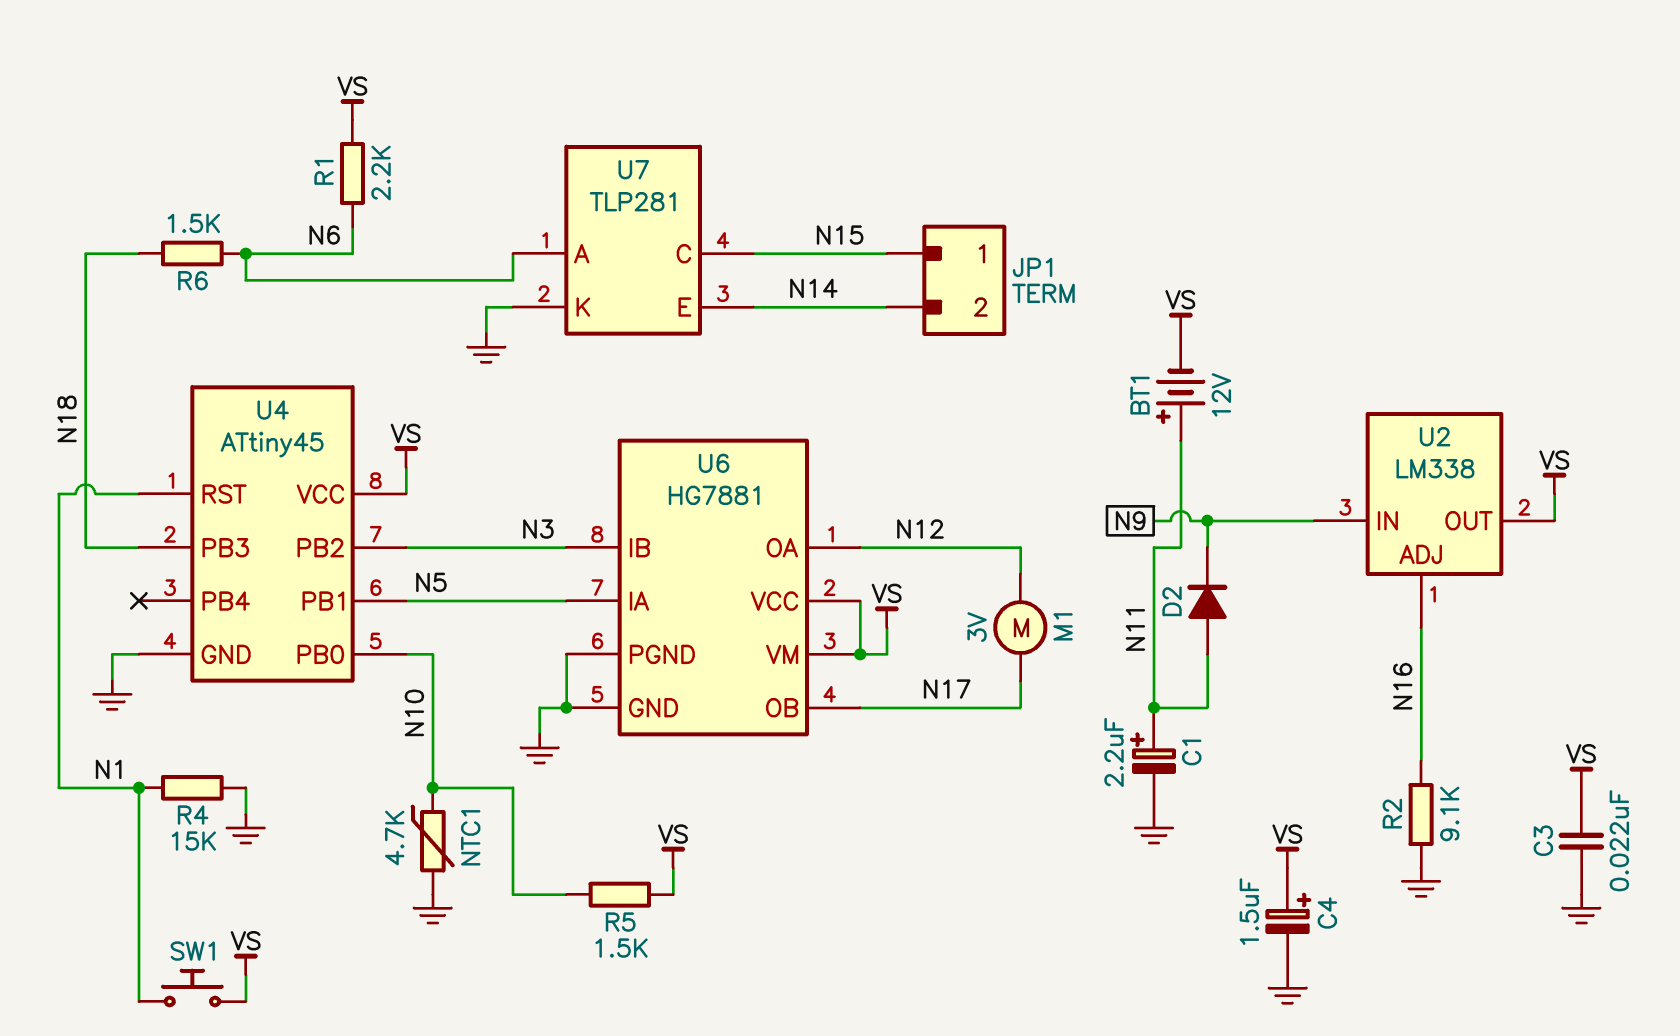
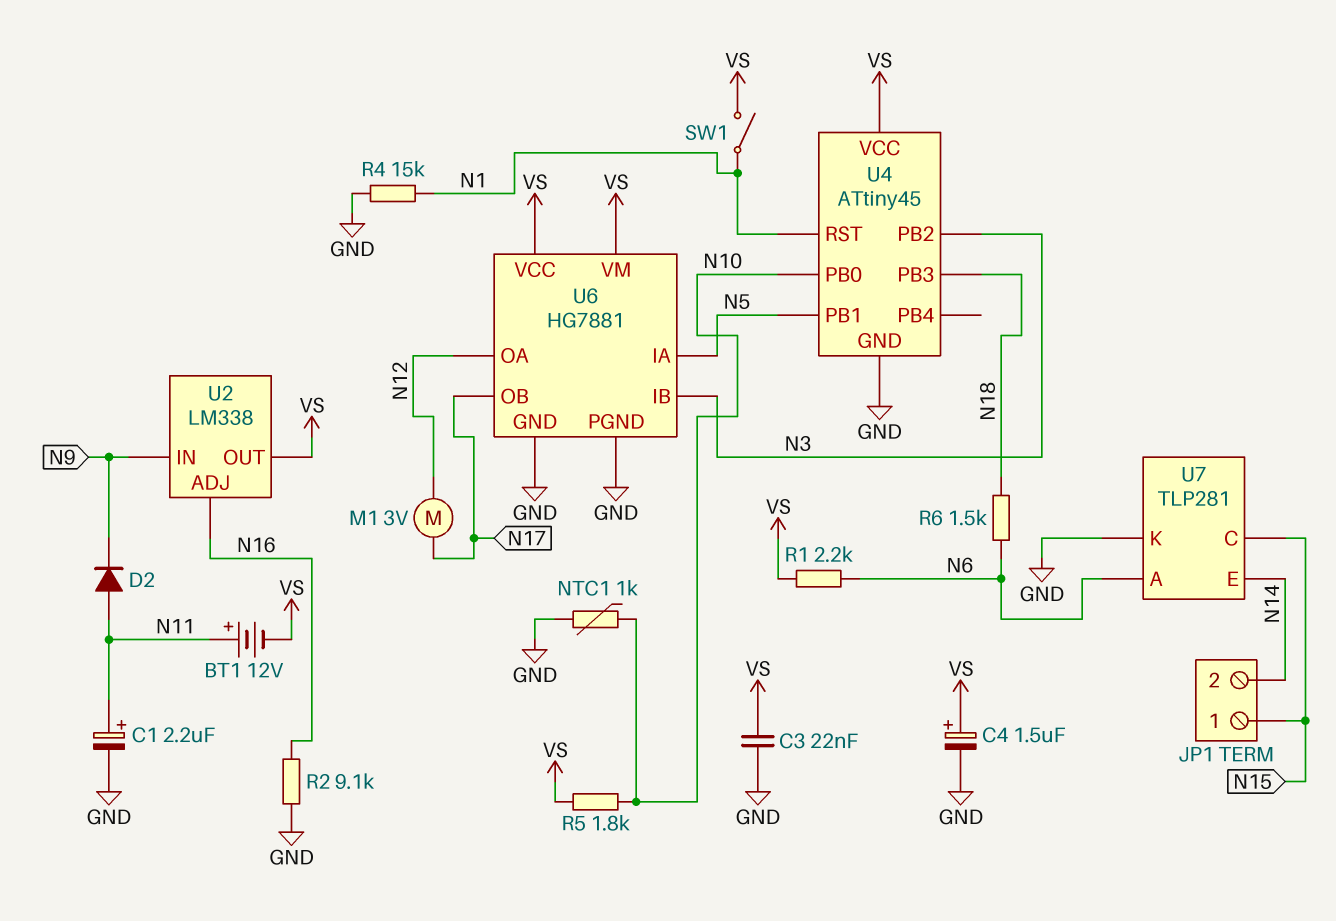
NTC1: 4.7k (GND, N10) -> 1k (GND, N10)
R5: 1.5k (N10, VS) -> 1.8k (N10, VS)
SW1: button (N1, VS) -> switch (N1, VS)

